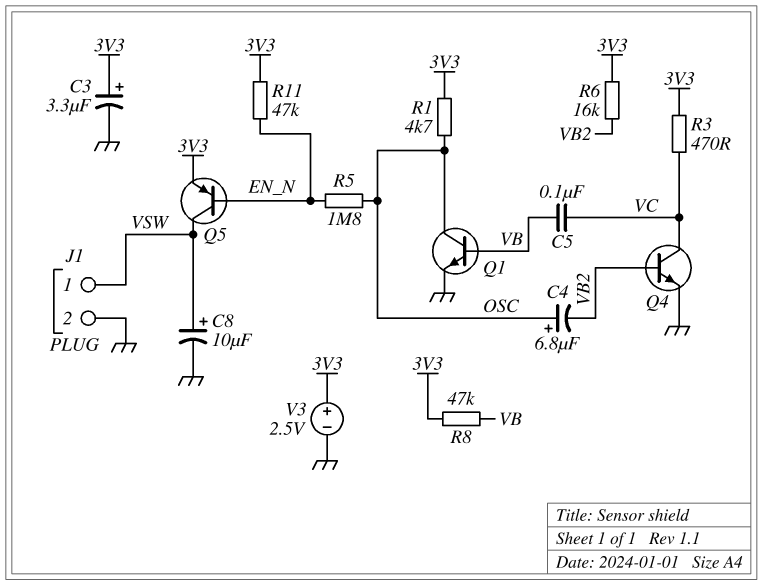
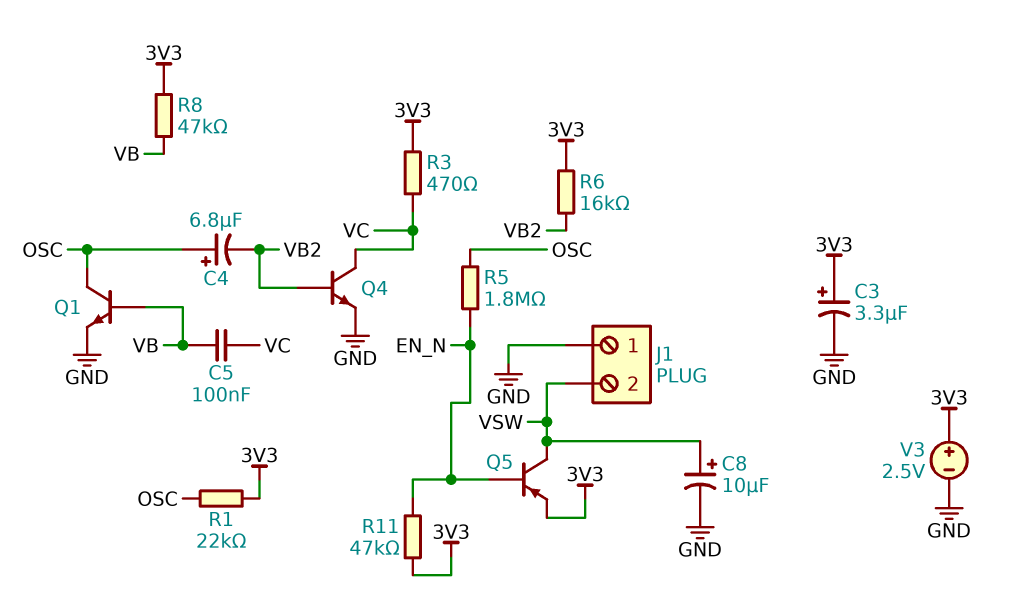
J1 pin 1: VSW -> GND
J1 pin 2: GND -> VSW
R1: 4.7k (3V3, OSC) -> 22k (3V3, OSC)

